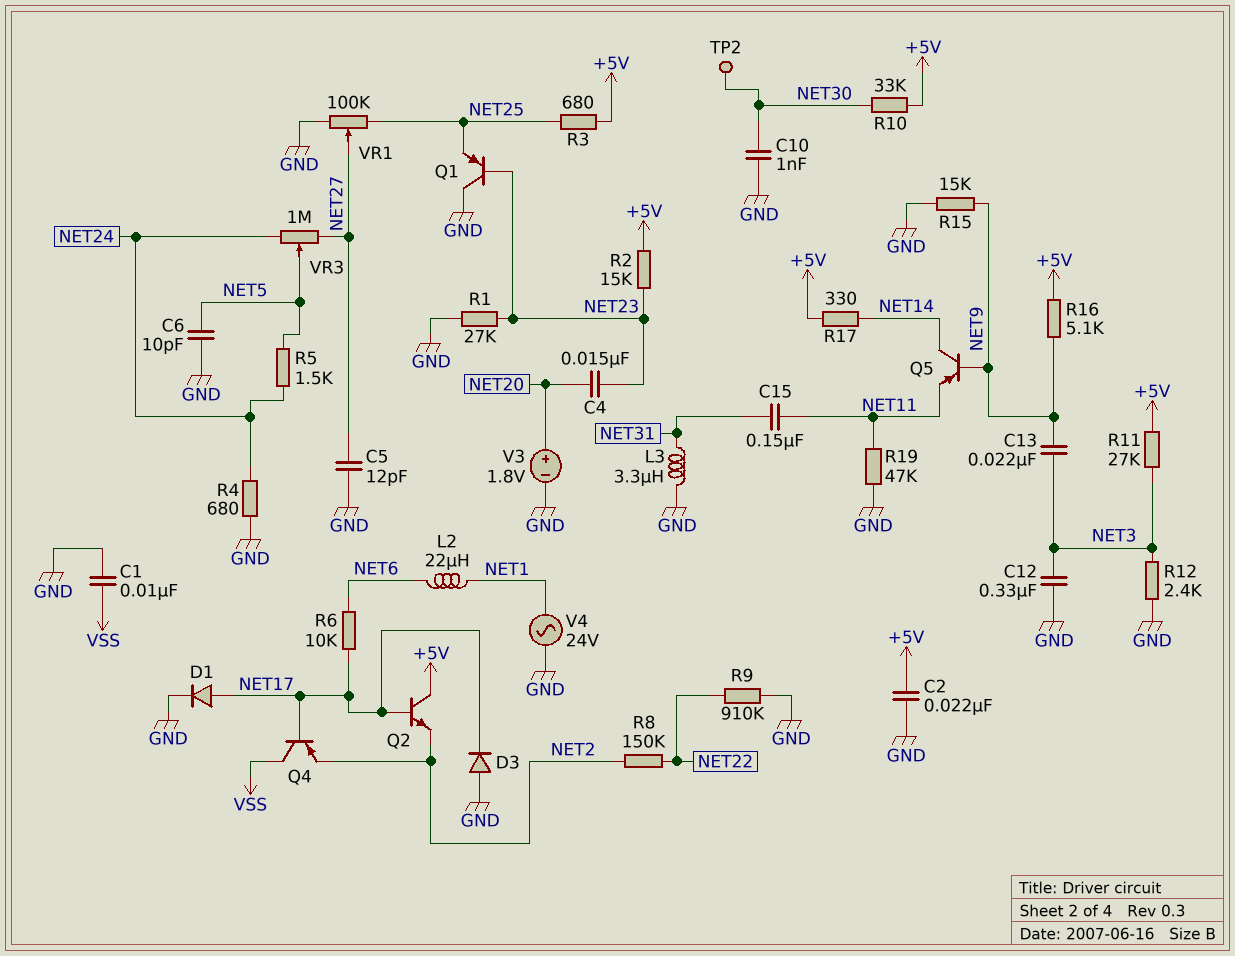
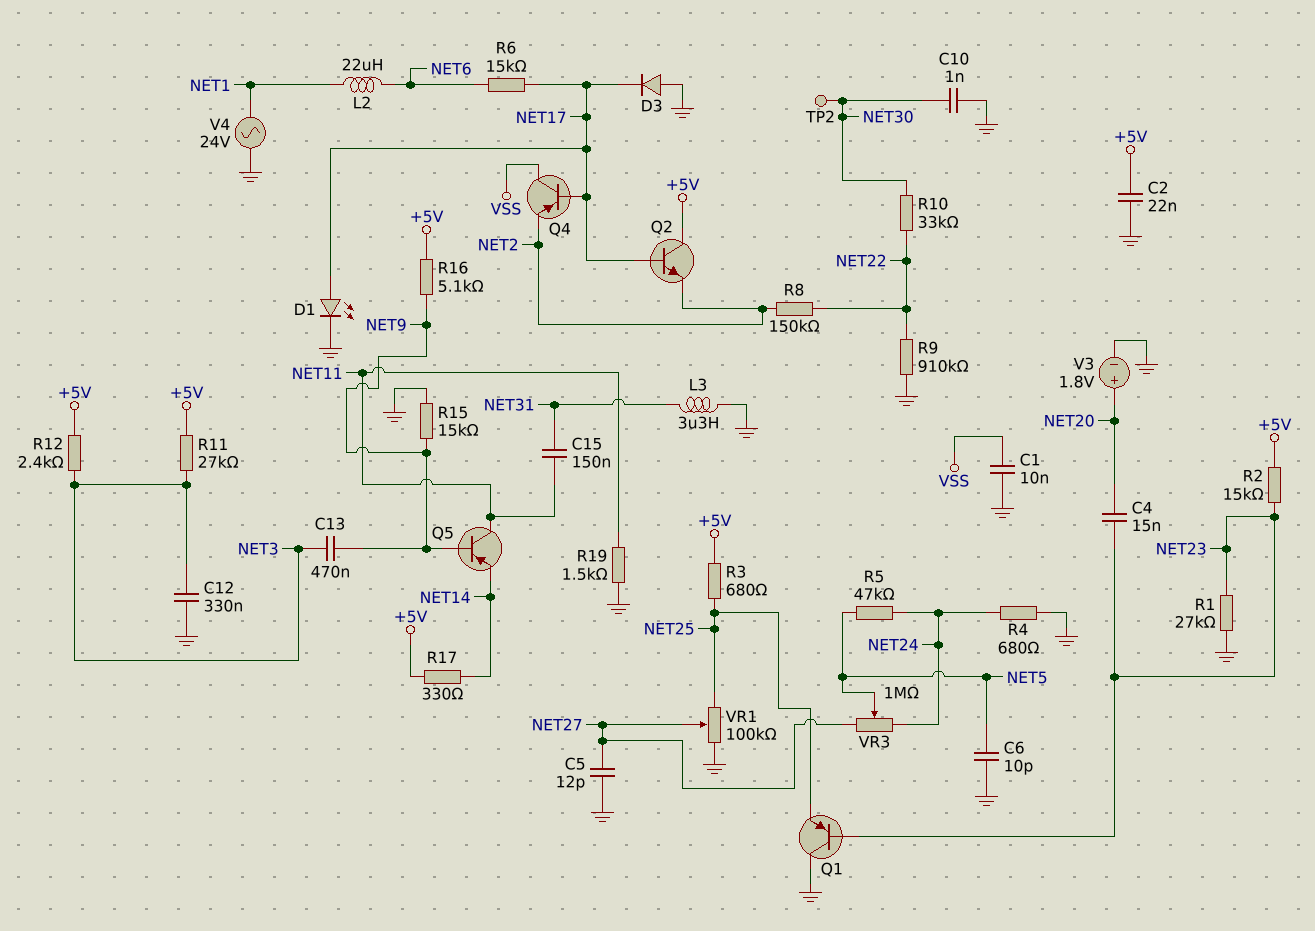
C13: 22nF (NET3, NET9) -> 470nF (NET3, NET9)
D1: diode (A NET17, K GND) -> LED (A NET17, K GND)
Q5: PNP (B NET9, C NET14, E NET11) -> PNP (B NET9, C NET11, E NET14)
R5: 1.5k (NET5, NET24) -> 47k (NET5, NET24)
R6: 10k (NET6, NET17) -> 15k (NET6, NET17)
R10: 33k (+5V, NET30) -> 33k (NET22, NET30)
R12: 2.4k (GND, NET3) -> 2.4k (+5V, NET3)
R19: 47k (GND, NET11) -> 1.5k (GND, NET11)

